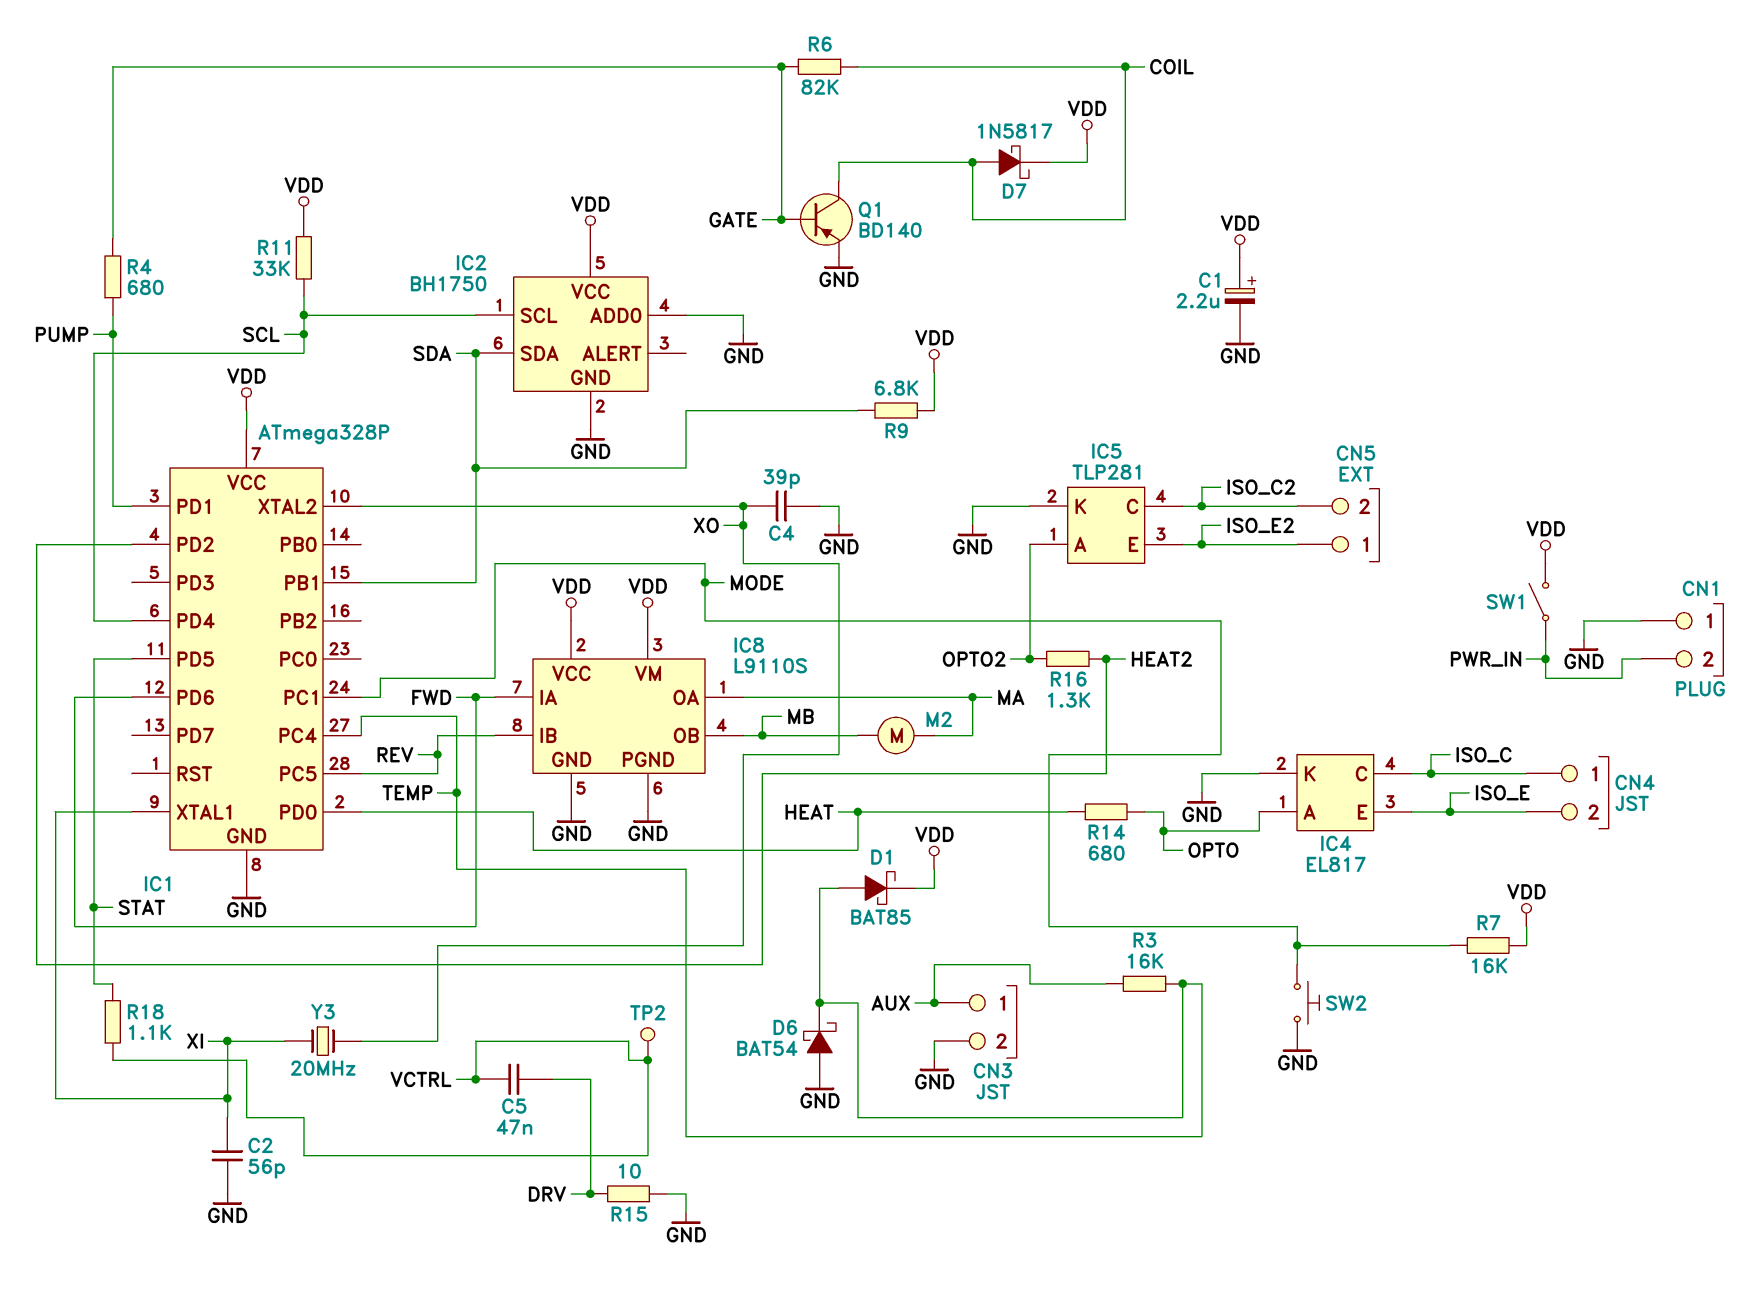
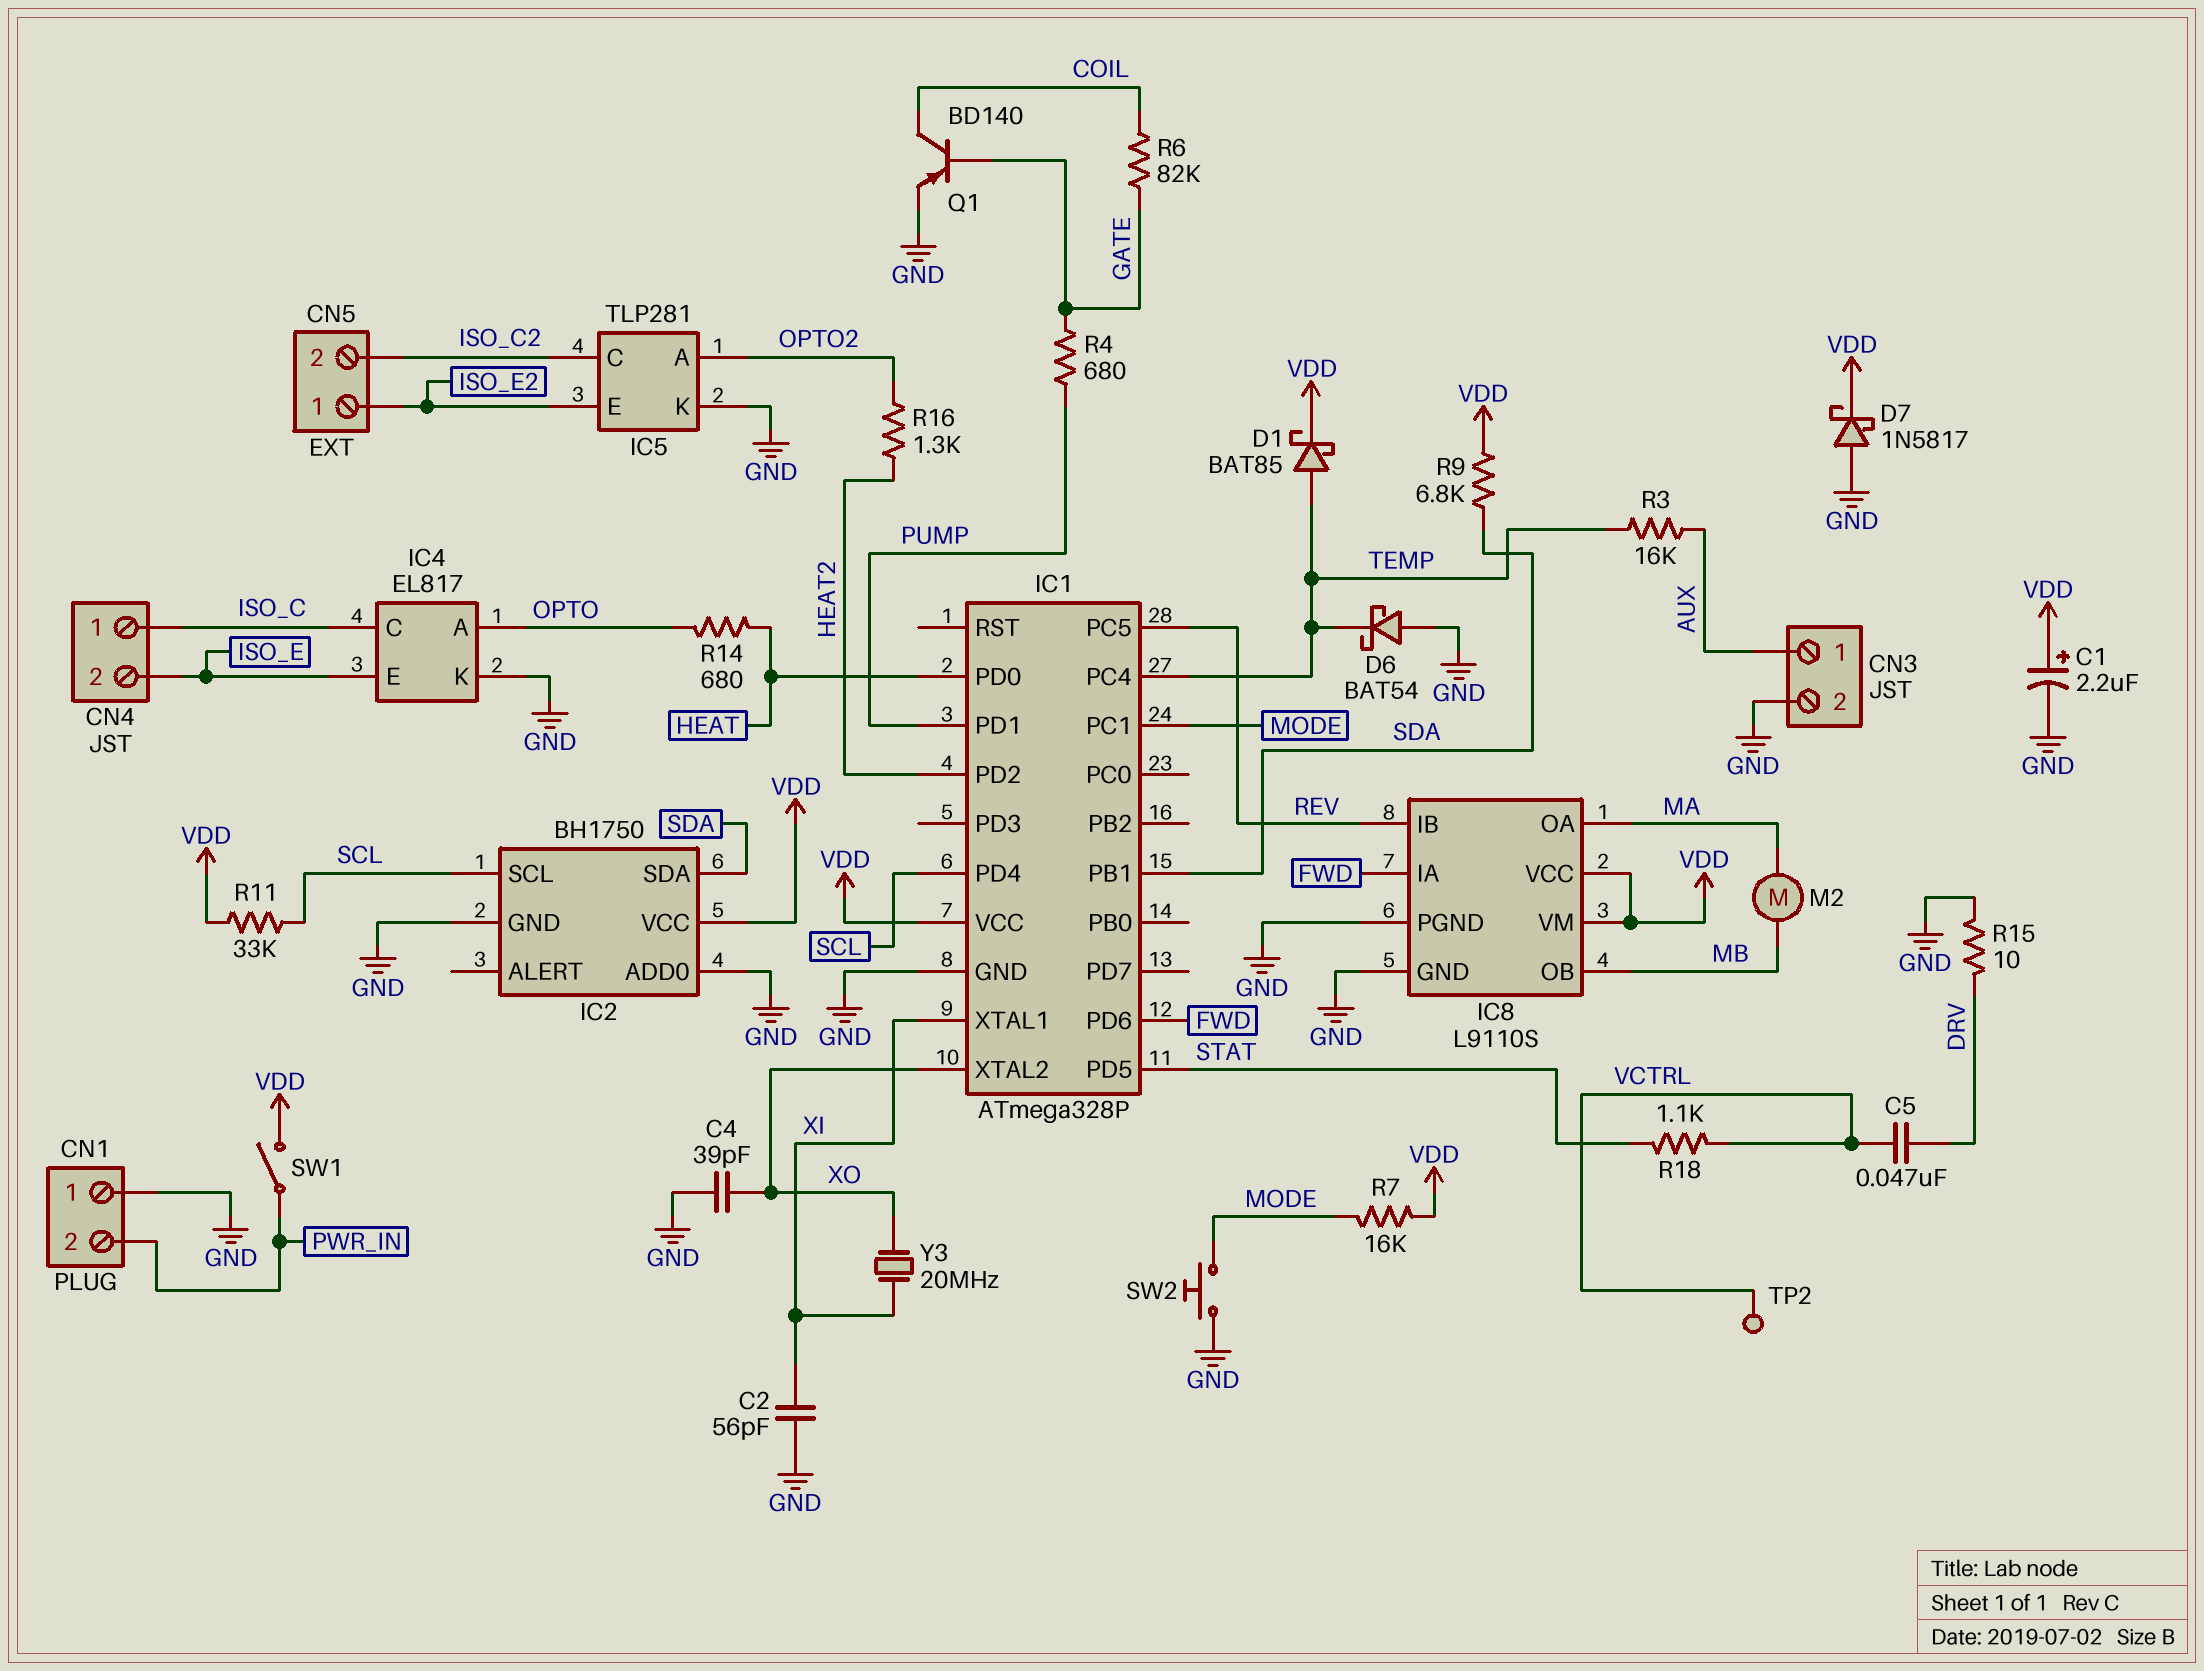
D7: schottky 1N5817 (A COIL, K VDD) -> schottky 1N5817 (A GND, K VDD)

